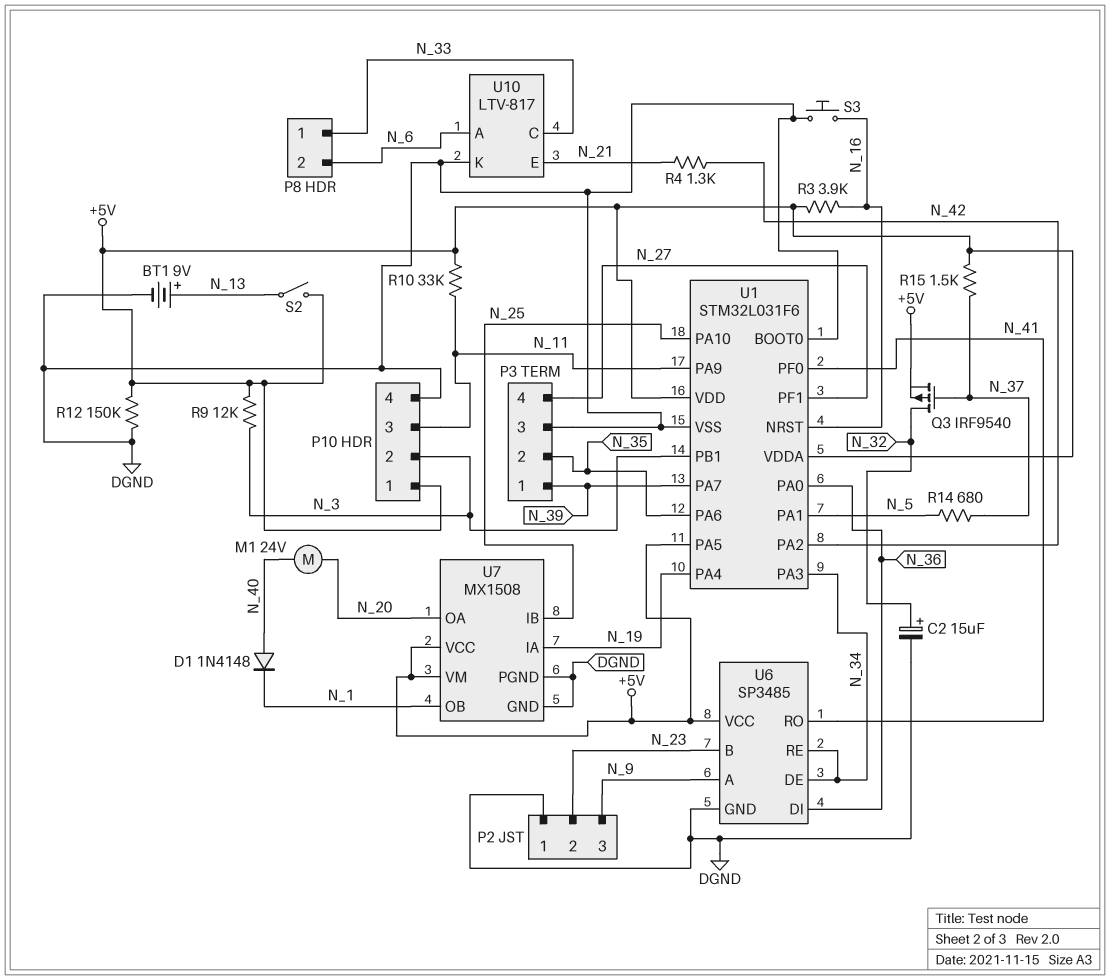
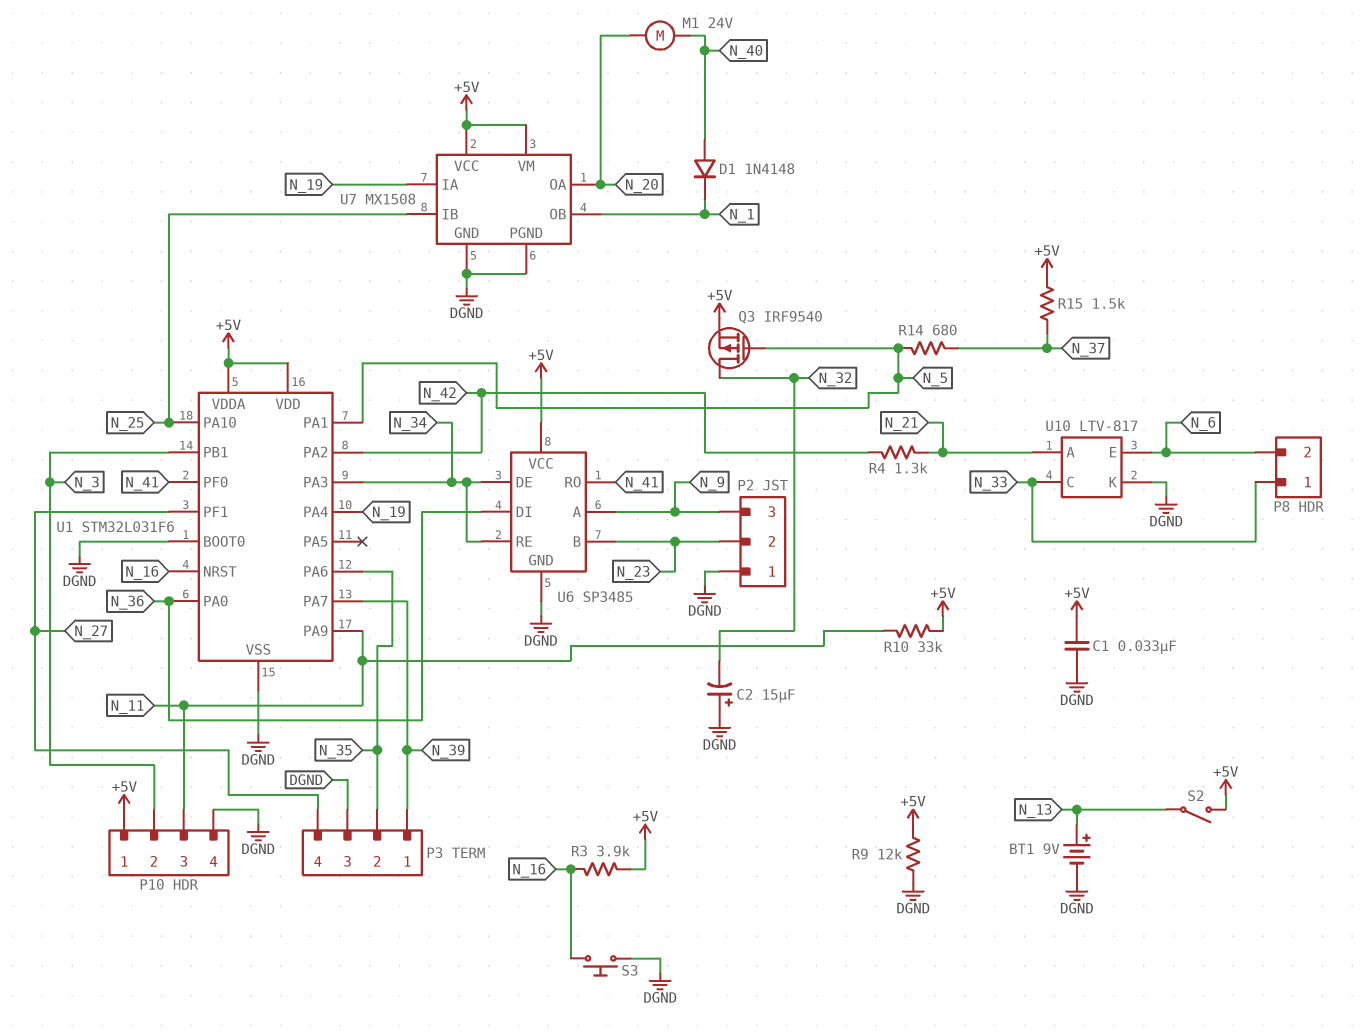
C1: none -> 33nF (+5V, DGND)
C2: 15uF (plus N_32, minus DGND) -> 15uF (plus DGND, minus N_32)
Q3: PMOS IRF9540 (G N_37, D N_32, S +5V) -> PMOS IRF9540 (G N_5, D N_32, S +5V)
R9: 12k (+5V, N_3) -> 12k (+5V, DGND)
R12: 150k (+5V, DGND) -> none
U1 pin PA5: +5V -> none
U10 pin A: N_6 -> N_21
U10 pin E: N_21 -> N_6

